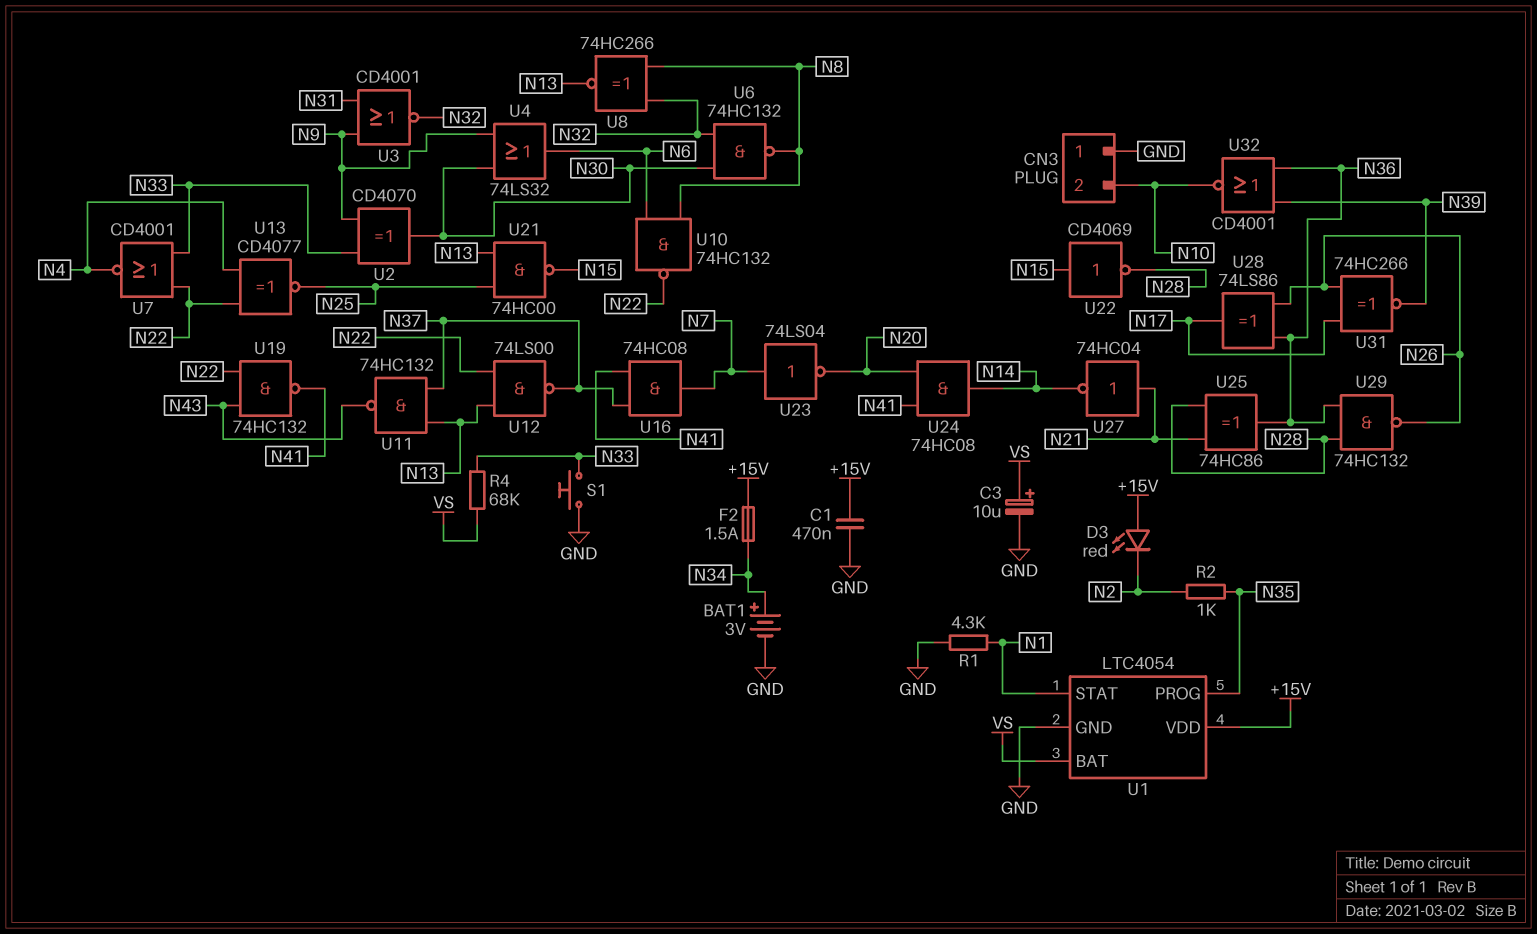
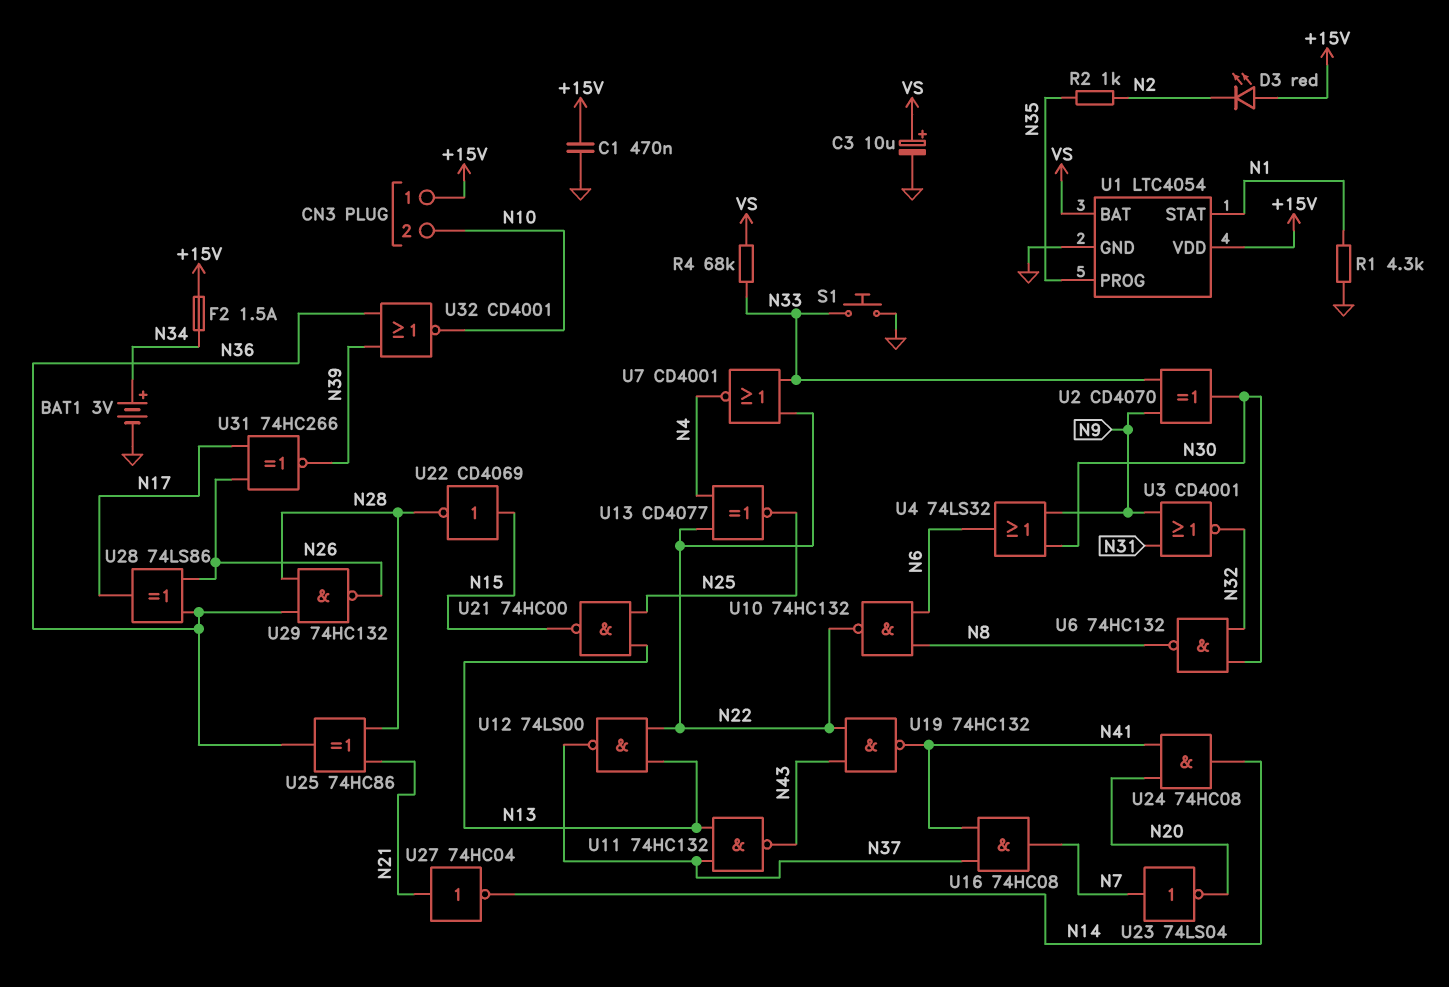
CN3 pin 1: GND -> +15V
U8: XNOR 74HC266 (in N8, in N32, out N13) -> none

